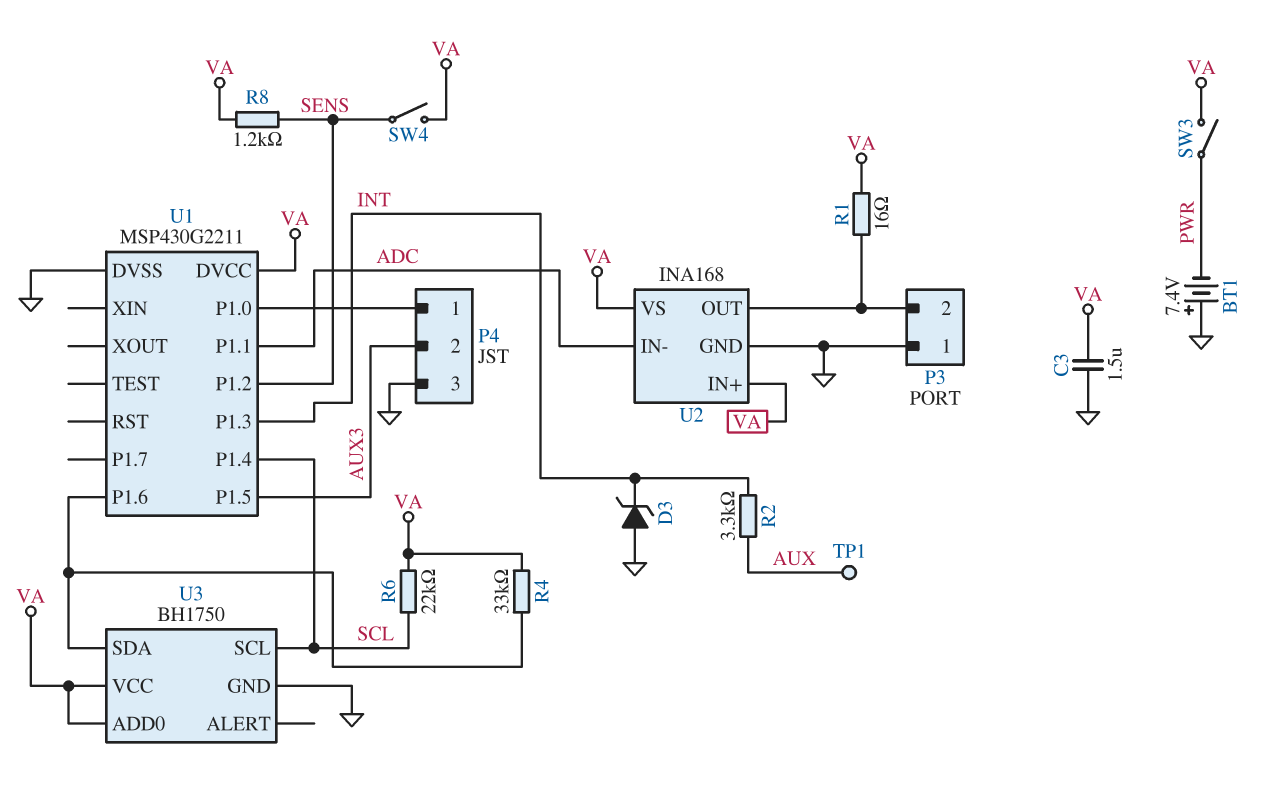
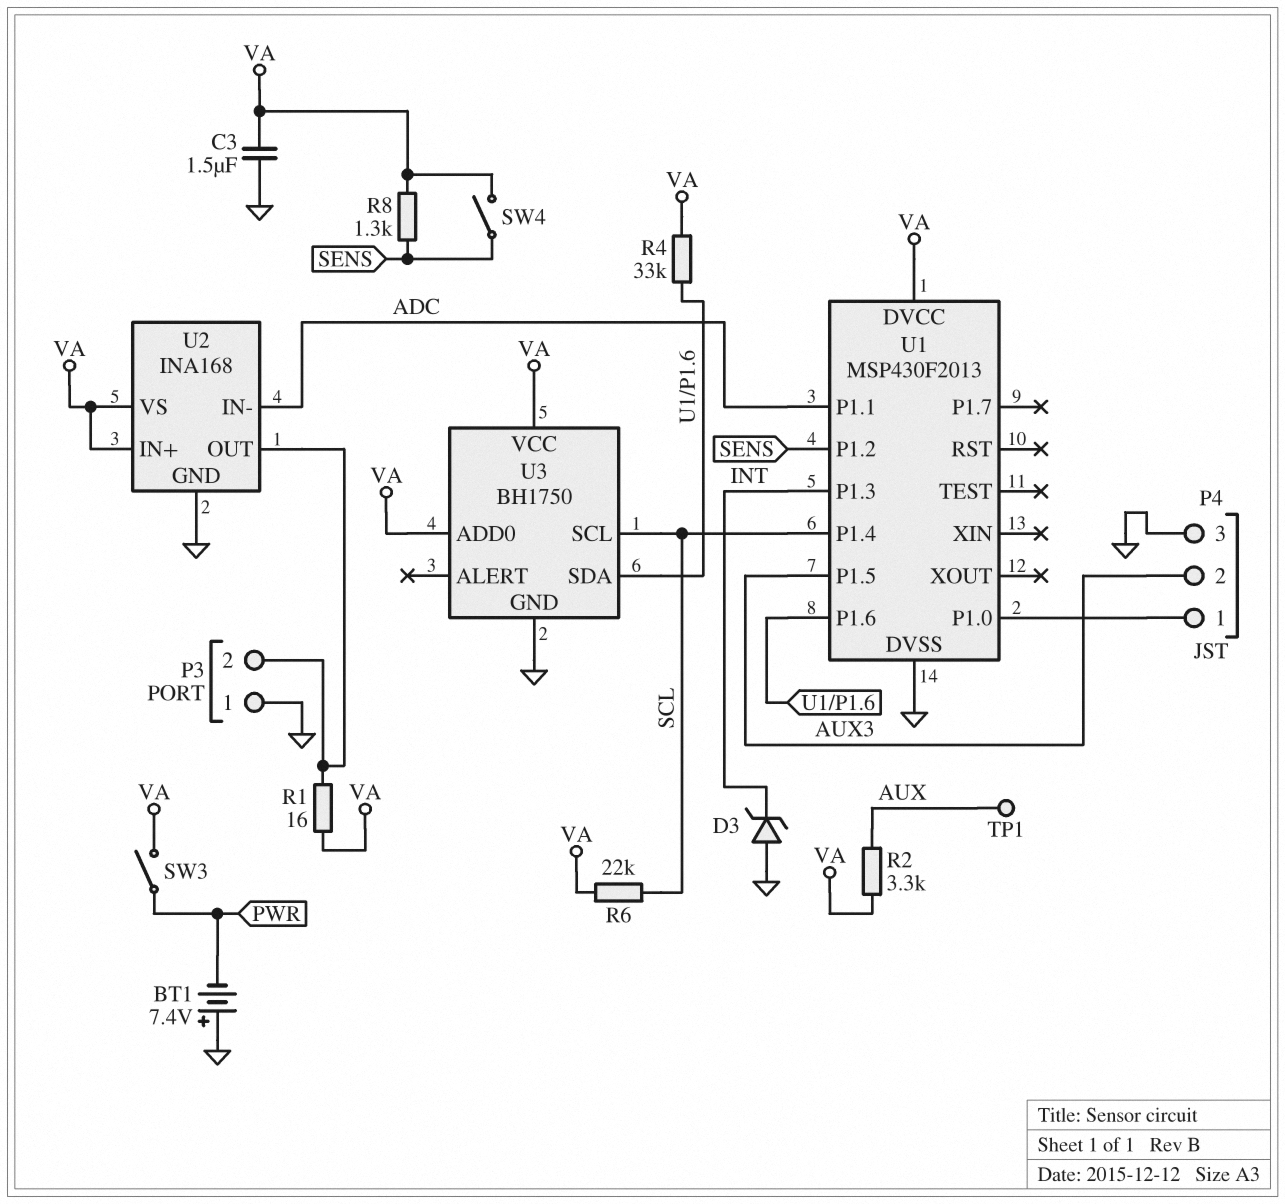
R2: 3.3k (AUX, INT) -> 3.3k (AUX, VA)
R8: 1.2k (SENS, VA) -> 1.3k (SENS, VA)
U1: MSP430G2211 -> MSP430F2013

